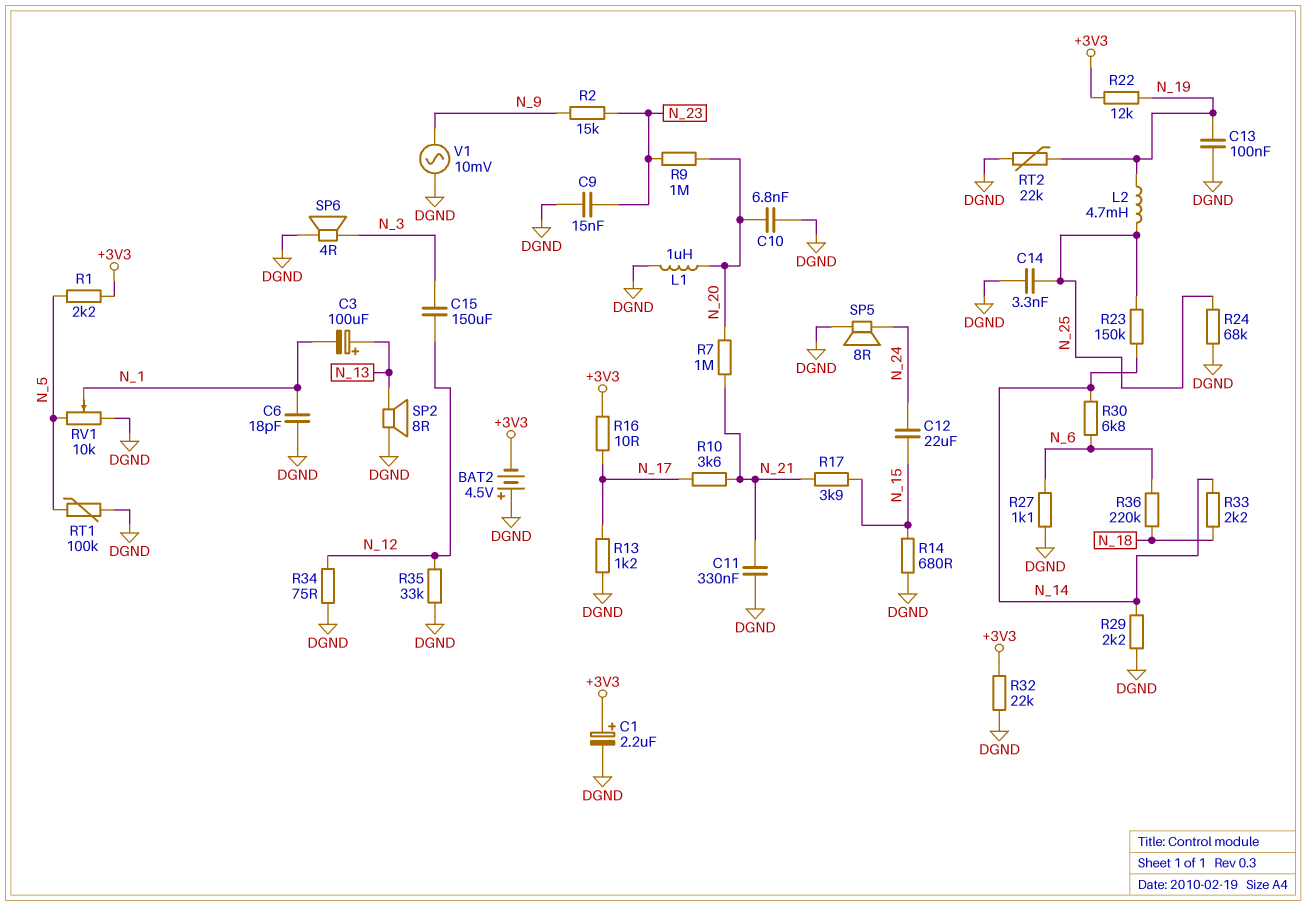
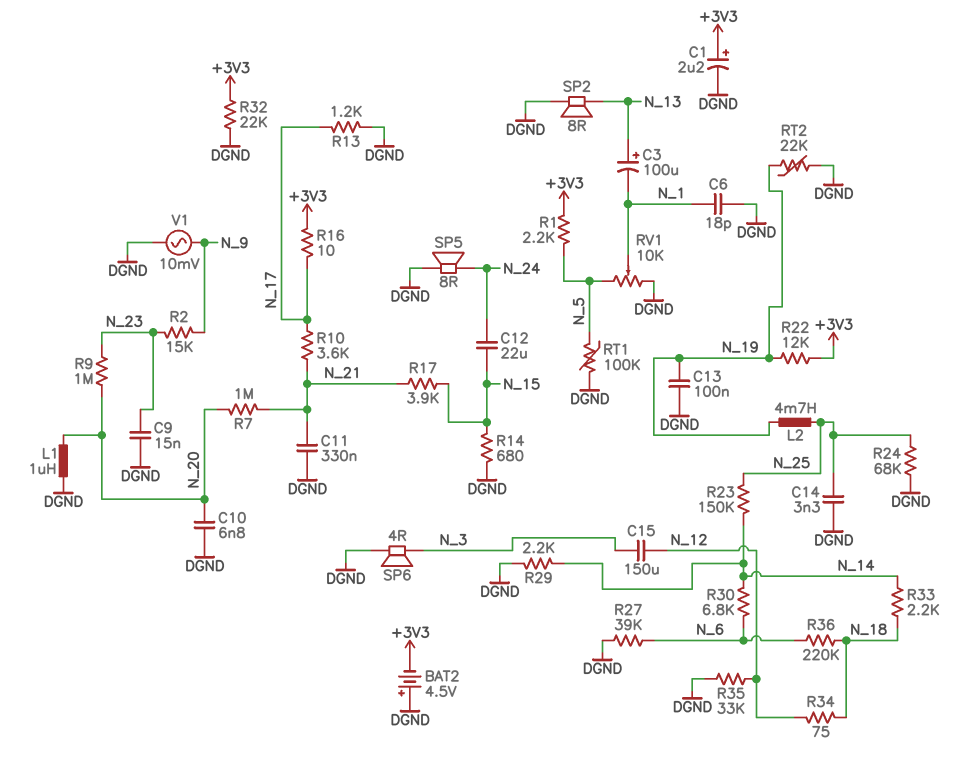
R27: 1.1k (DGND, N_6) -> 39k (DGND, N_6)
R34: 75 (DGND, N_12) -> 75 (N_12, N_18)

